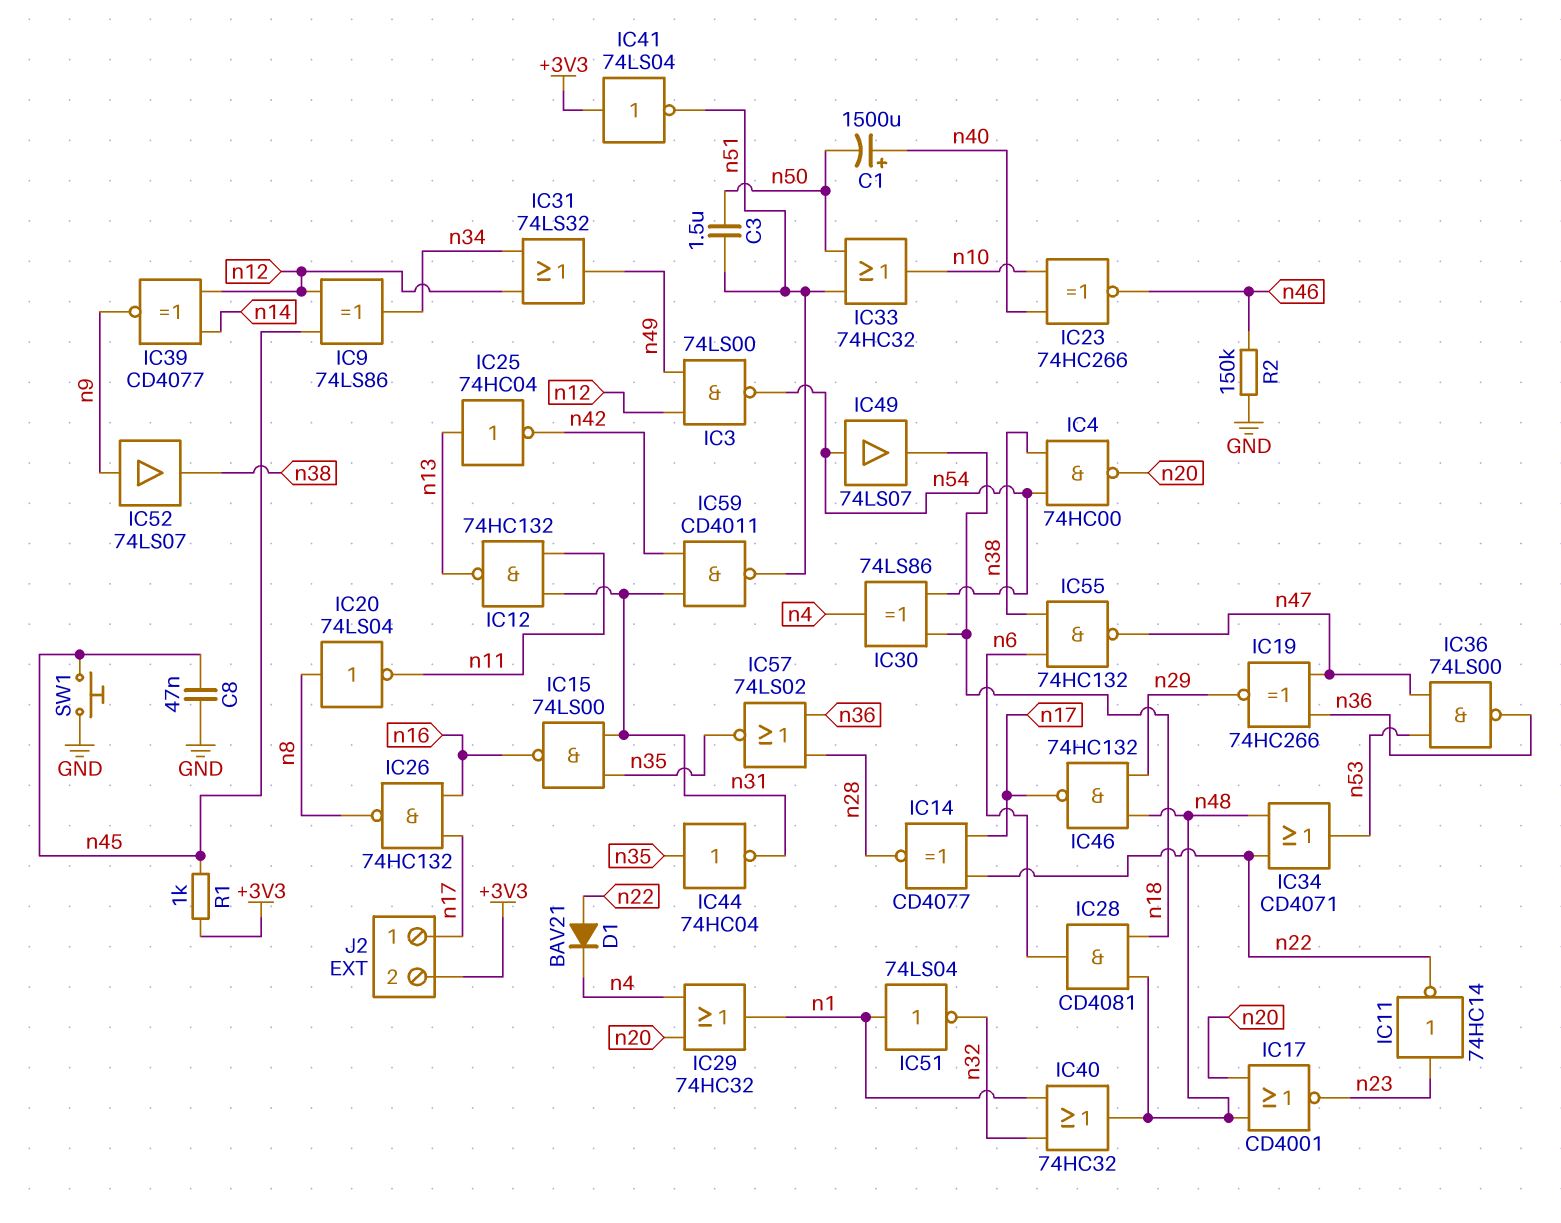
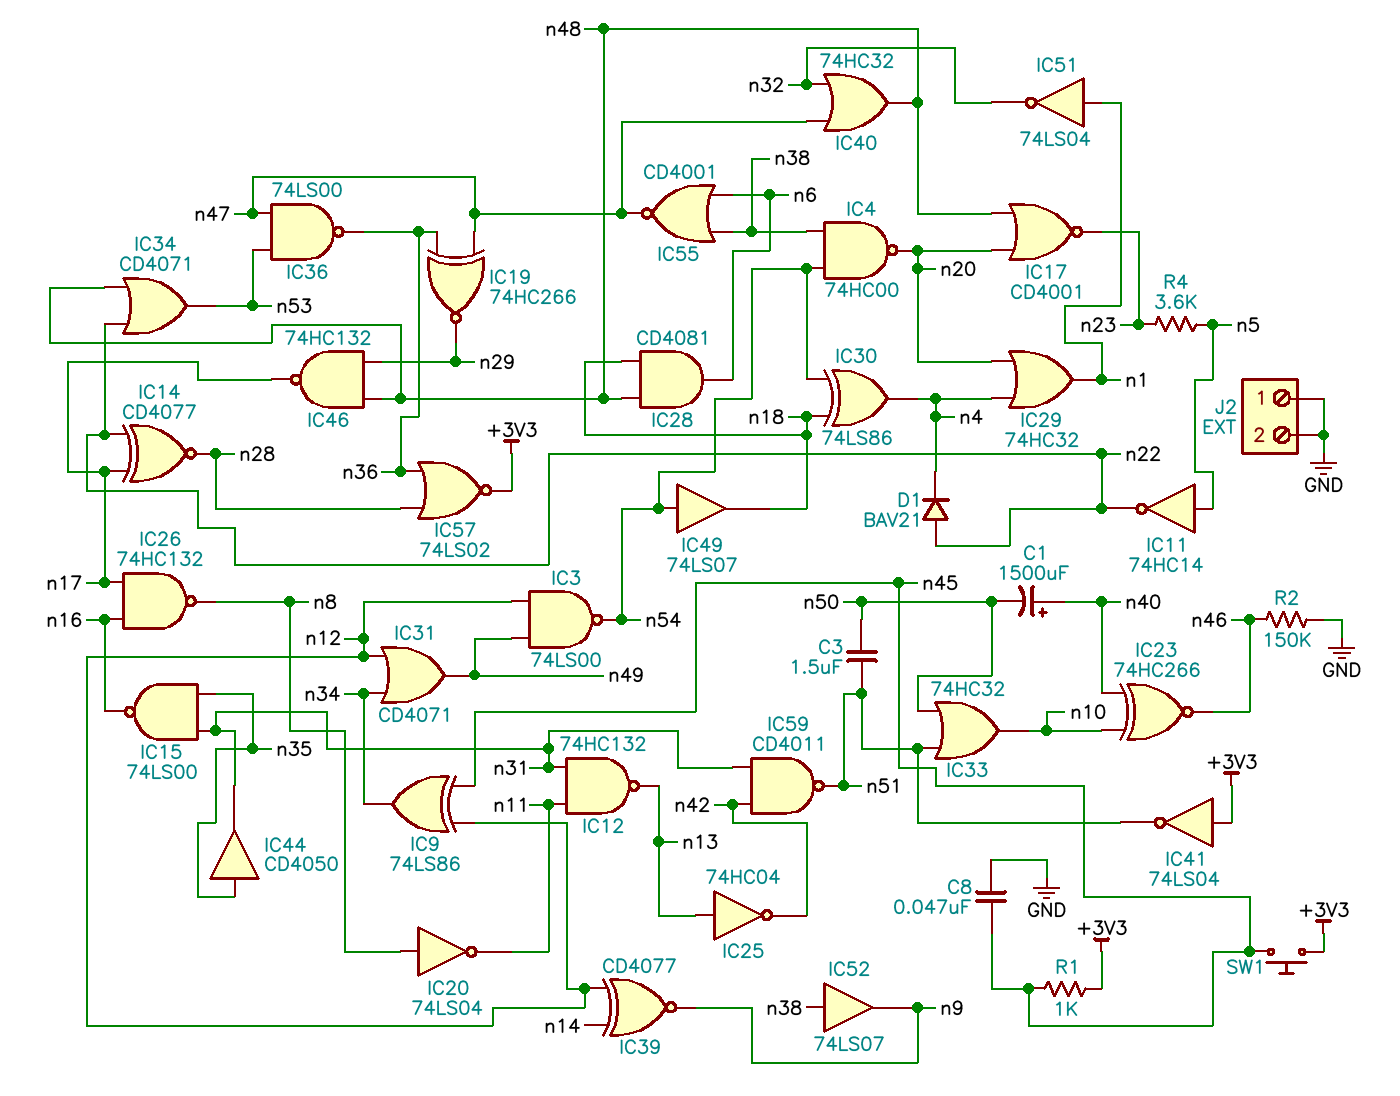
IC11: NOT 74HC14 (in n23, out n22) -> NOT 74HC14 (in n5, out n22)
IC31: OR 74LS32 (in n12, in n34, out n49) -> OR CD4071 (in n12, in n34, out n49)
IC40: OR 74HC32 (in n1, in n32, out n48) -> OR 74HC32 (in n32, in n47, out n48)
IC44: NOT 74HC04 (in n35, out n31) -> buffer CD4050 (in n35, out n31)
IC52: buffer 74LS07 (in n9, out n38) -> buffer 74LS07 (in n38, out n9)
IC55: NAND 74HC132 (in n6, in n38, out n47) -> NOR CD4001 (in n6, in n38, out n47)
IC57: NOR 74LS02 (in n28, in n36, out n35) -> NOR 74LS02 (in n28, in n36, out +3V3)
J2 pin 1: n17 -> GND
J2 pin 2: +3V3 -> GND
R4: none -> 3.6k (n5, n23)
SW1: button (GND, n45) -> button (+3V3, n45)

